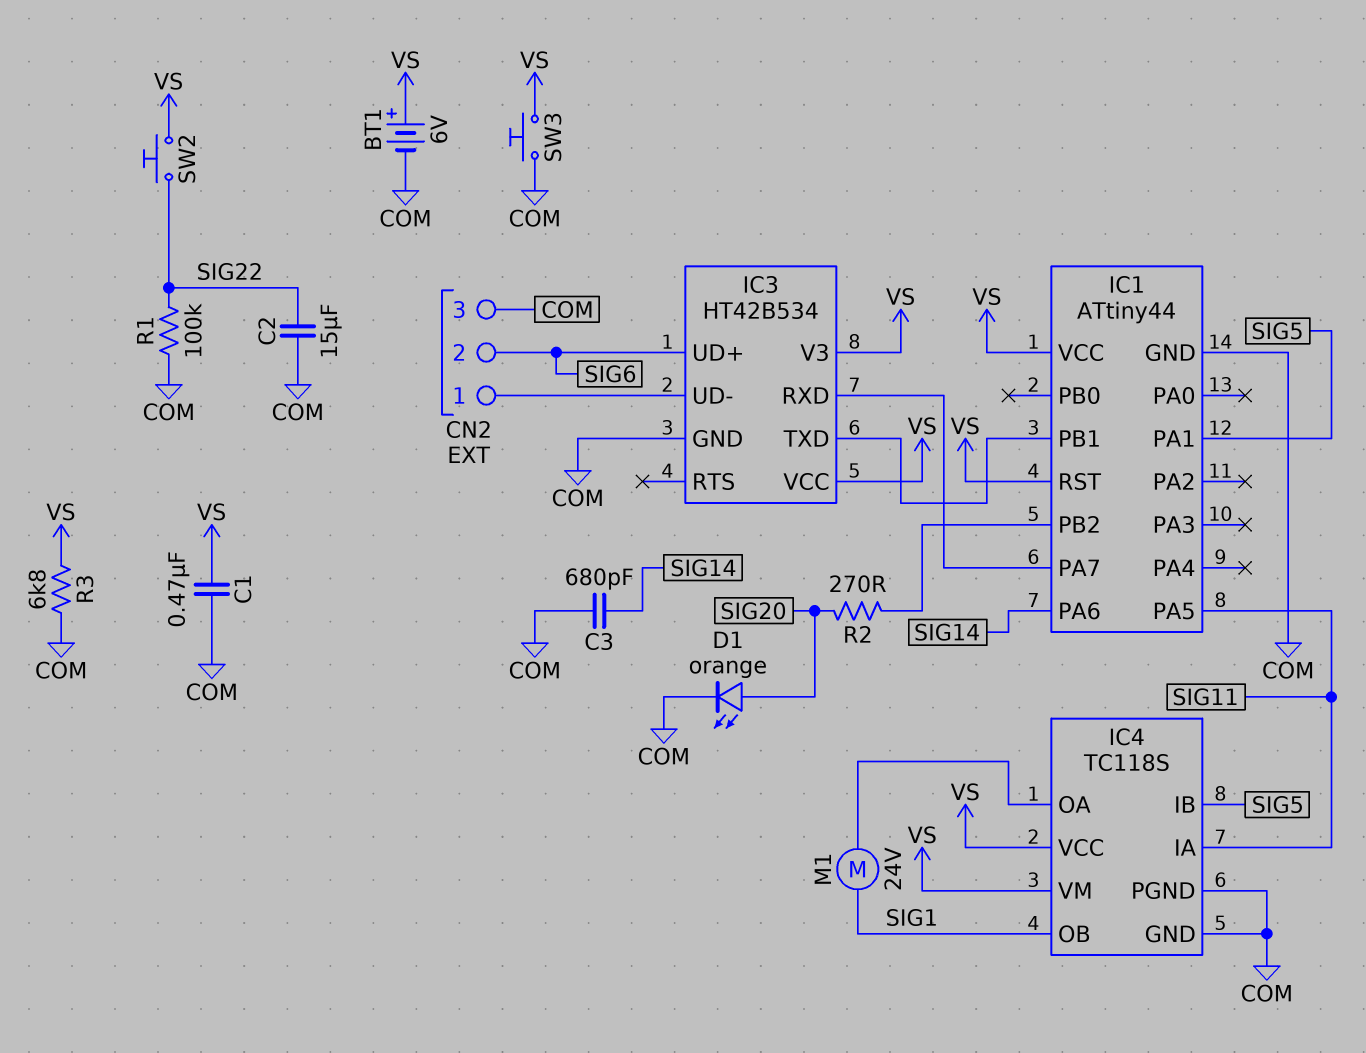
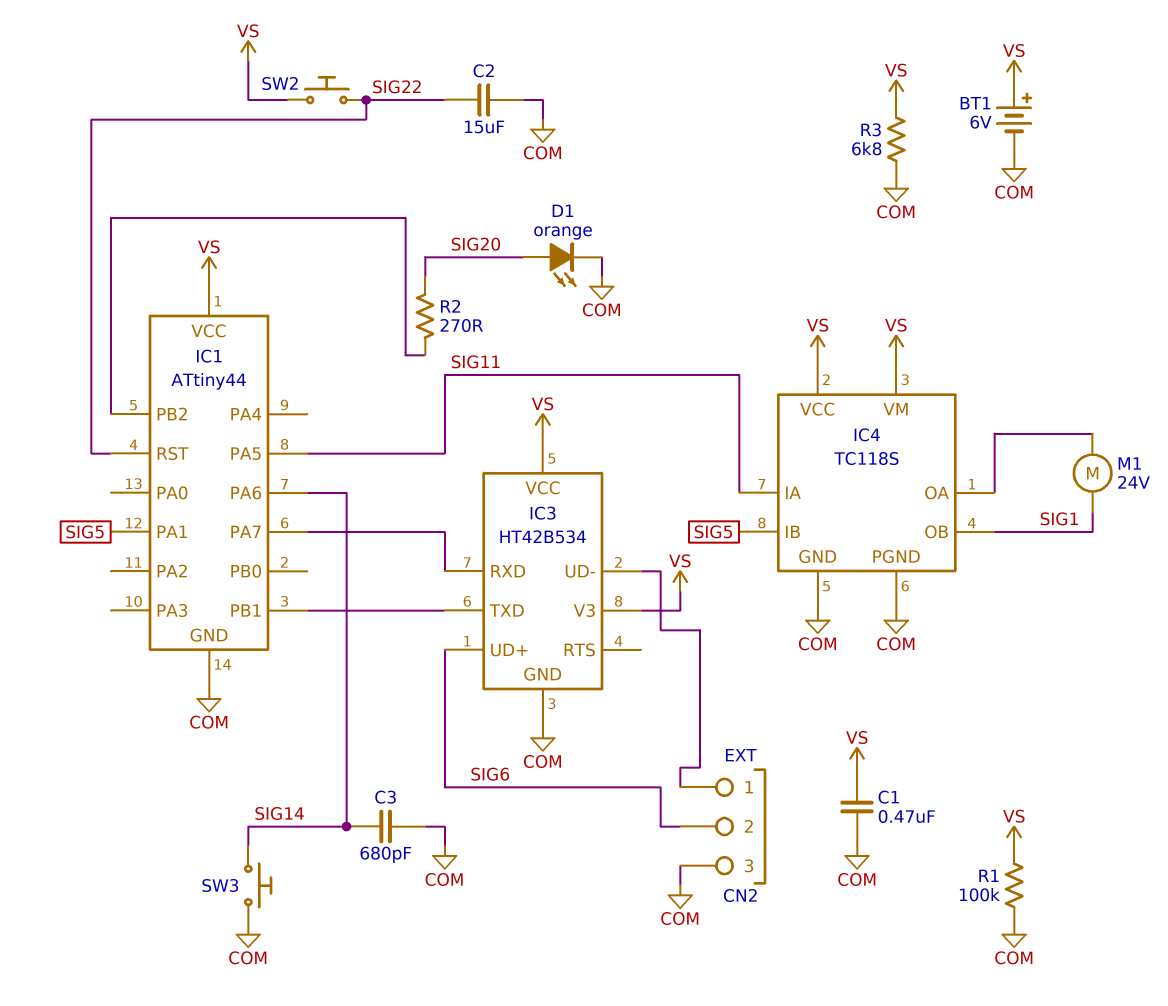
IC1 pin RST: VS -> SIG22
R1: 100k (COM, SIG22) -> 100k (COM, VS)
SW3: button (COM, VS) -> button (COM, SIG14)

